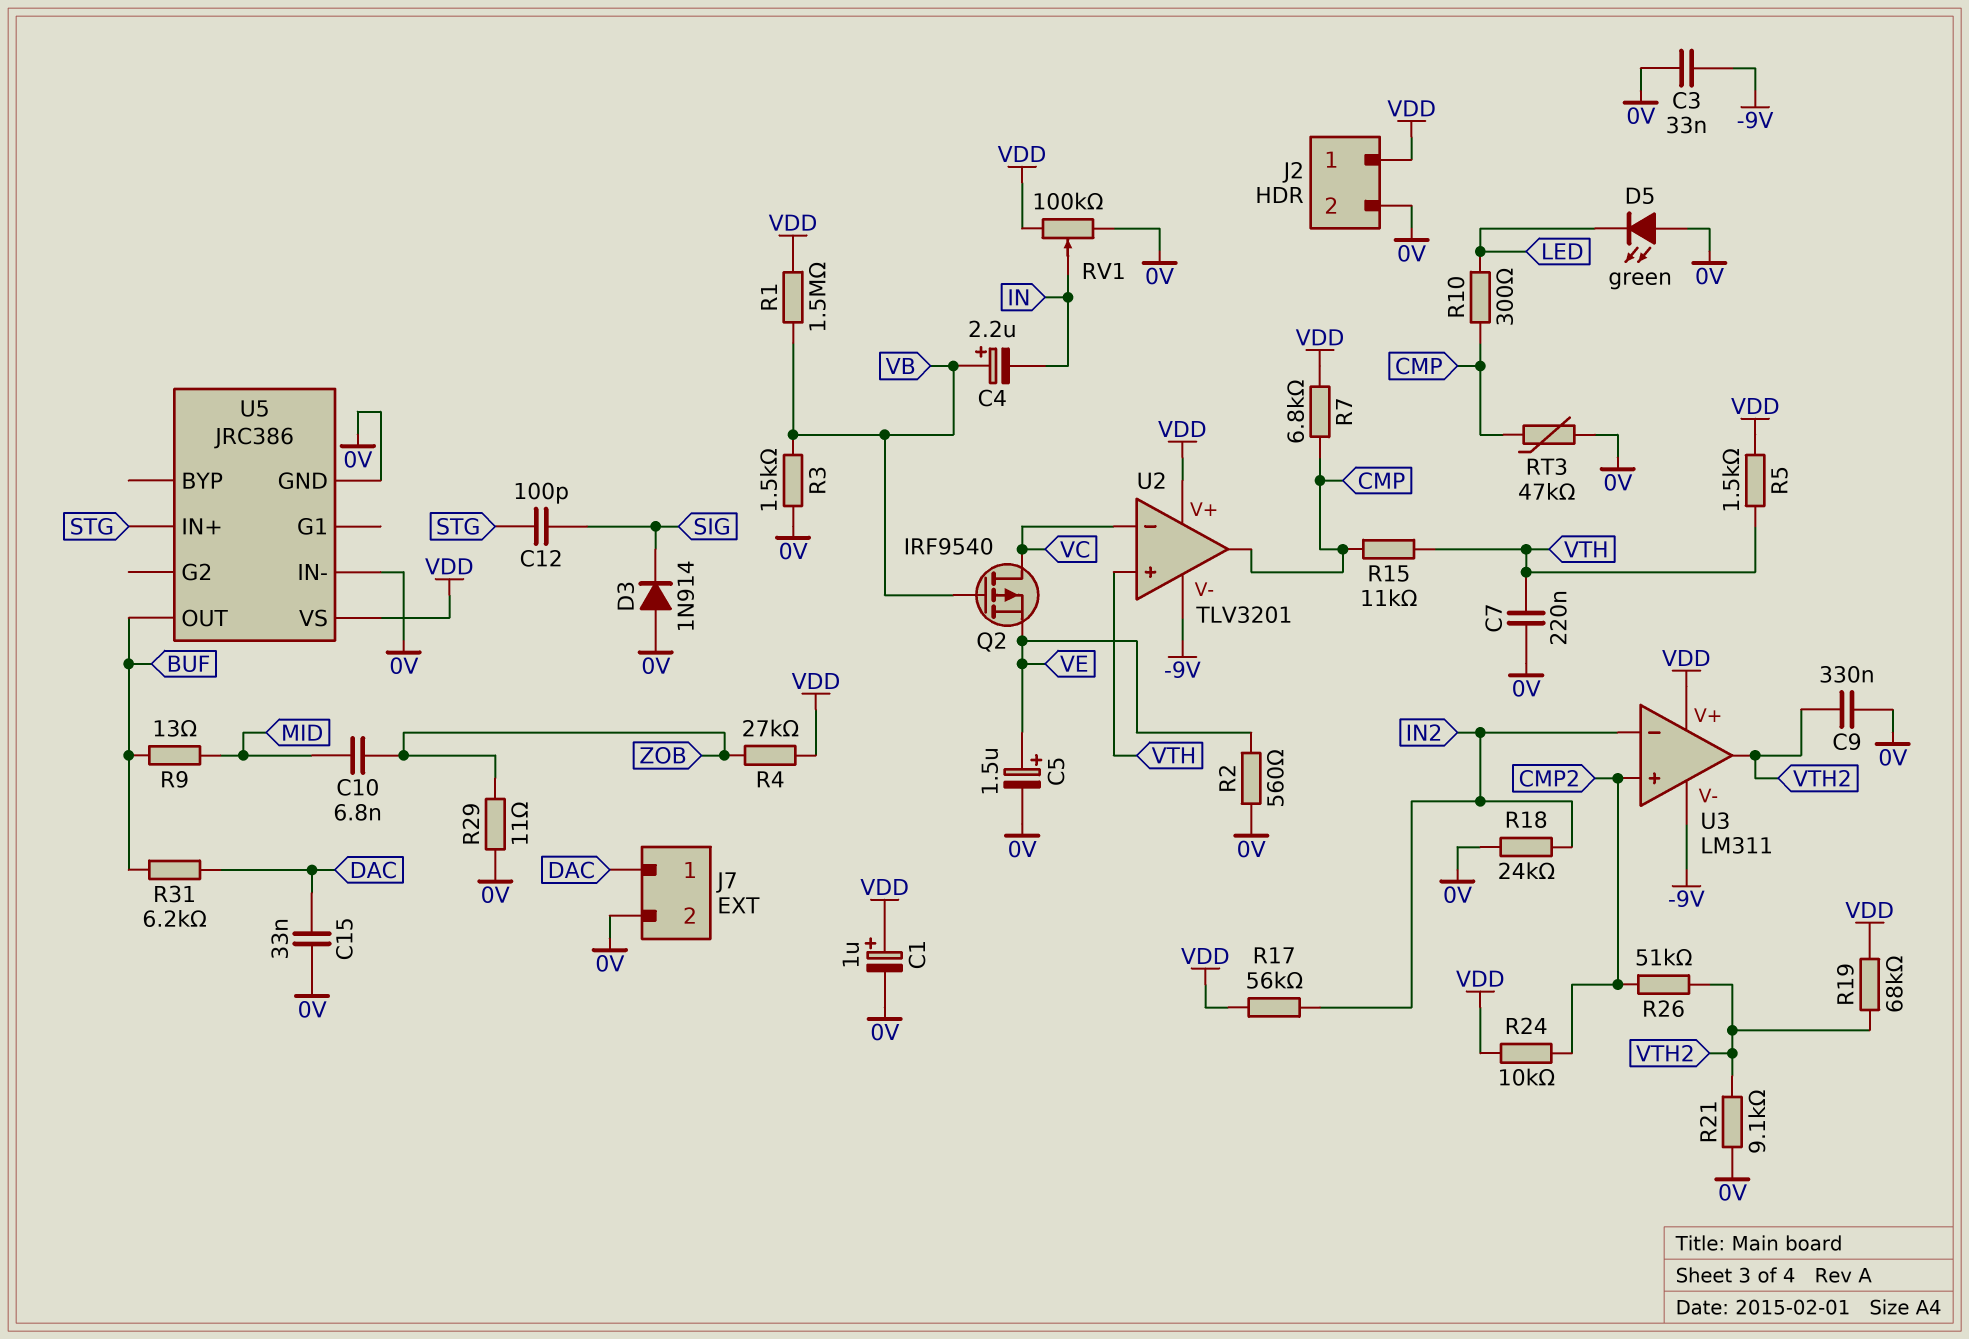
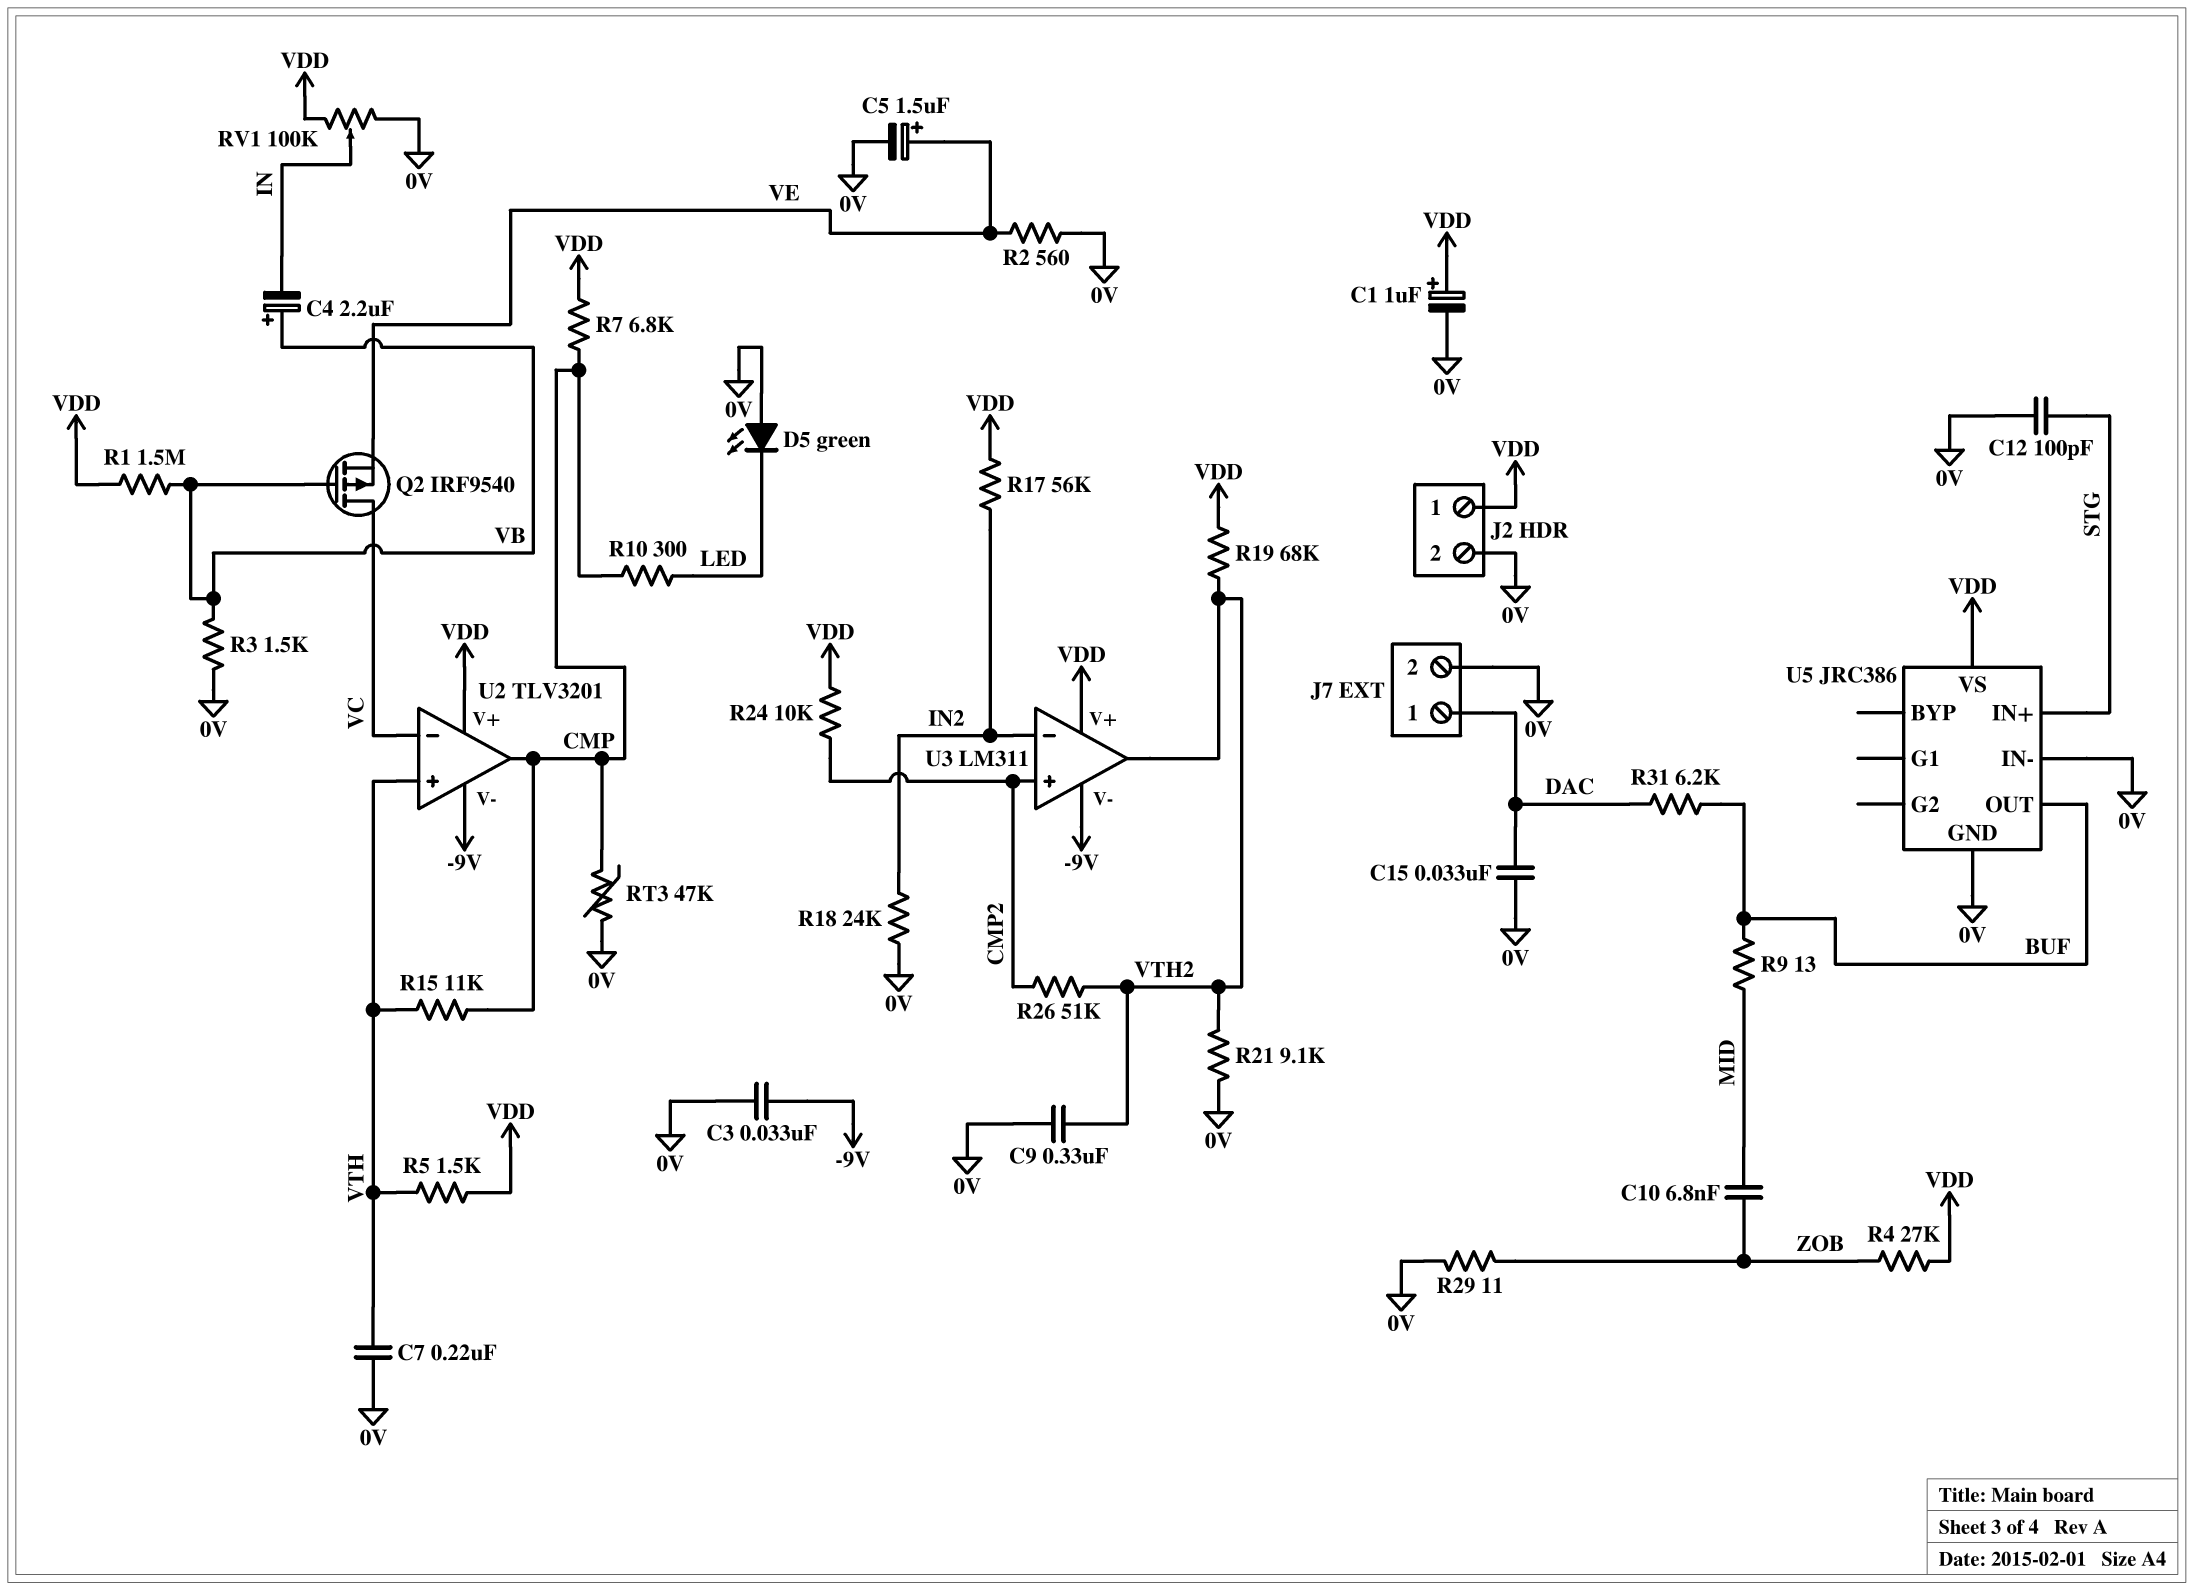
C12: 100pF (SIG, STG) -> 100pF (0V, STG)
D3: diode 1N914 (A 0V, K SIG) -> none

